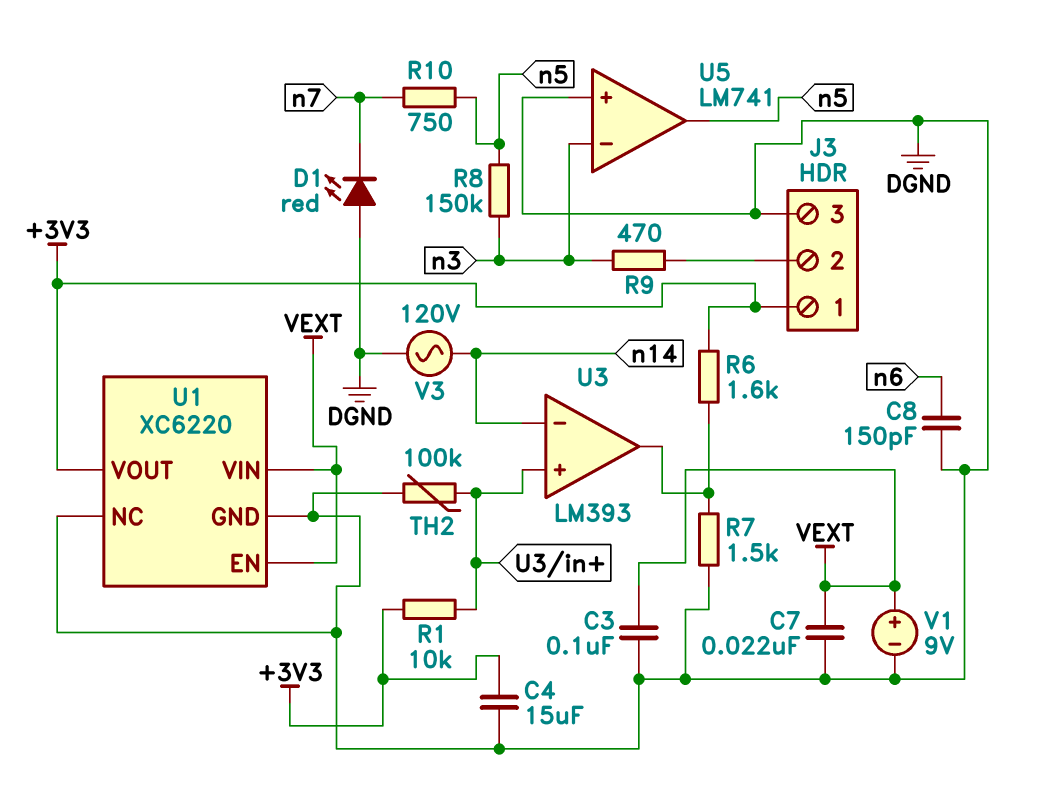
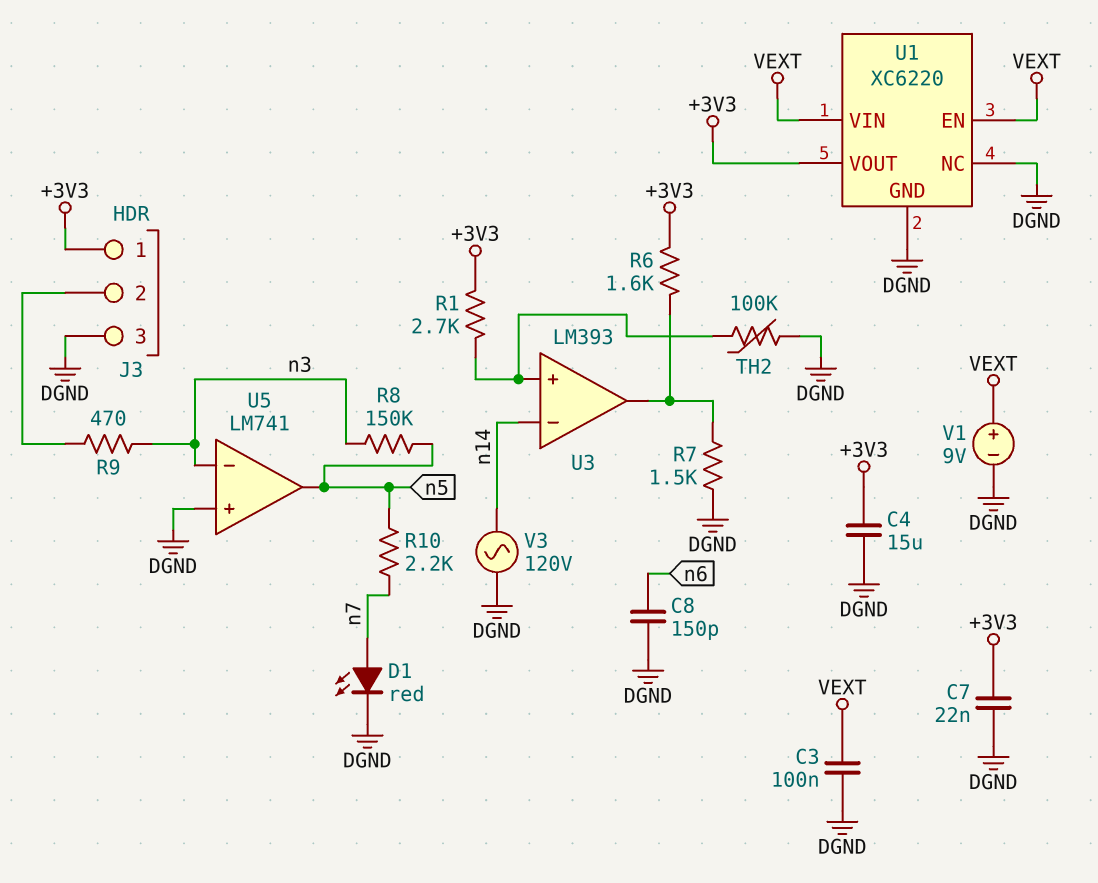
C7: 22nF (DGND, VEXT) -> 22nF (+3V3, DGND)
D1: LED red (A DGND, K n7) -> LED red (A n7, K DGND)
R1: 10k (+3V3, U3/in+) -> 2.7k (+3V3, U3/in+)
R10: 750 (n5, n7) -> 2.2k (n5, n7)

